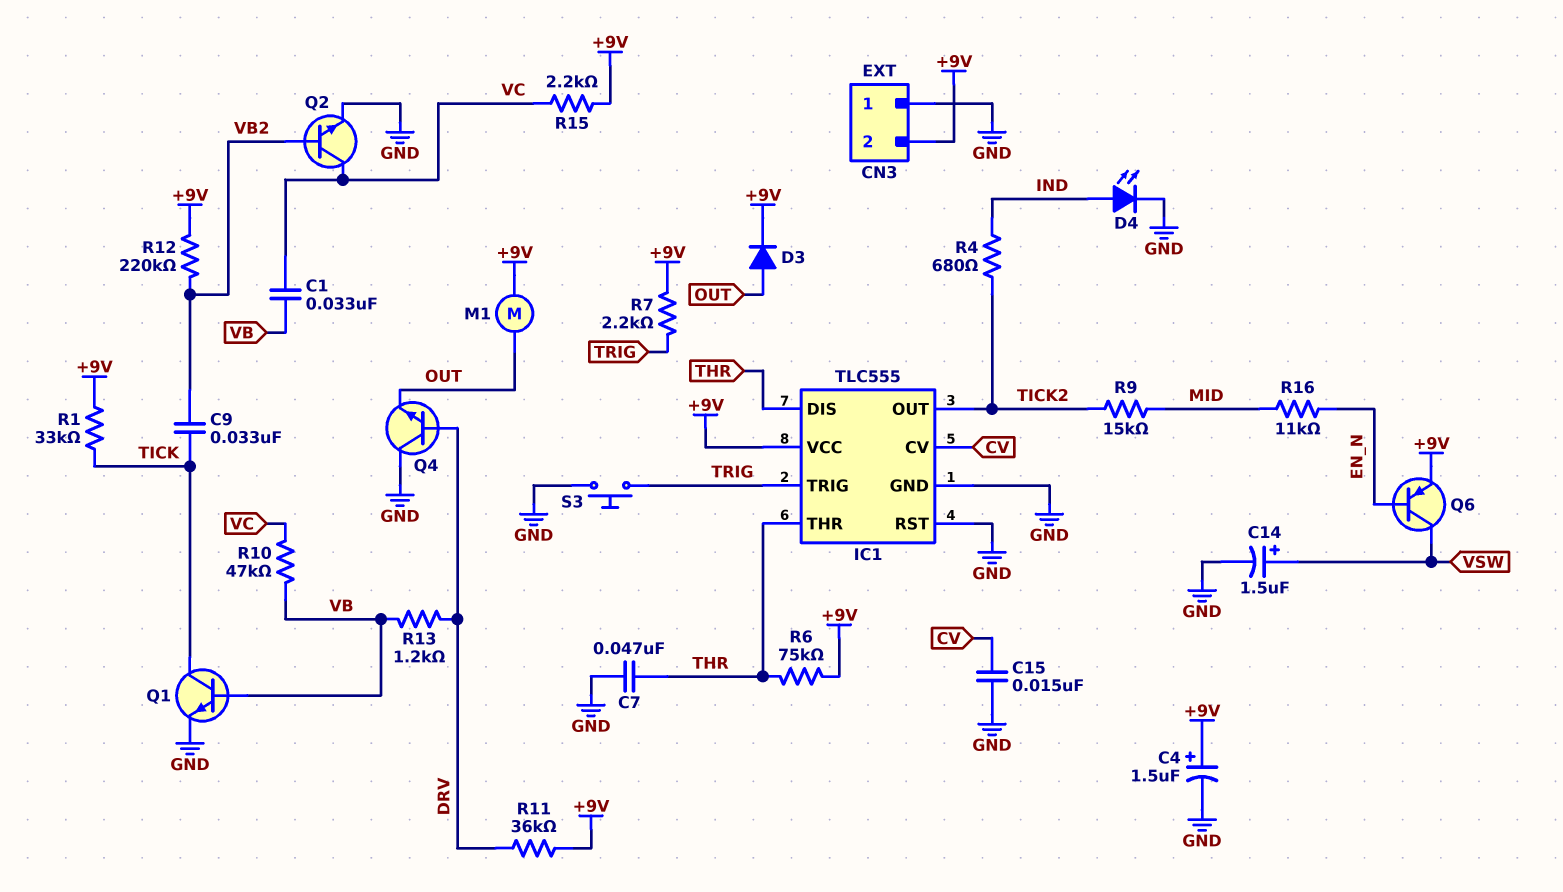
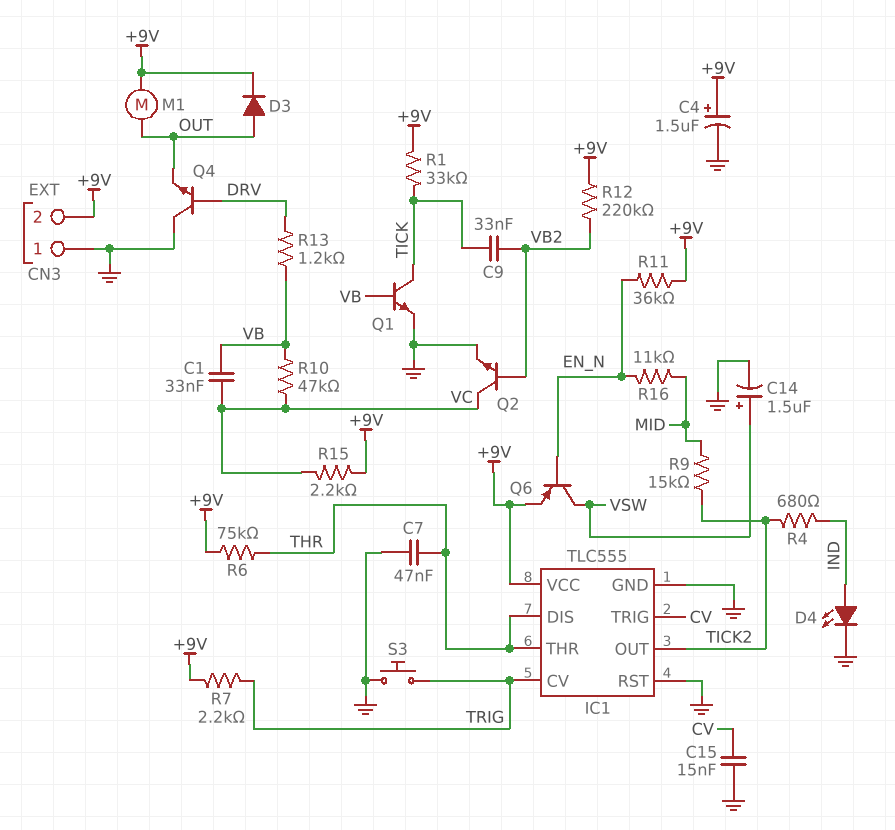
IC1 pin CV: CV -> TRIG
IC1 pin TRIG: TRIG -> CV
R11: 36k (+9V, DRV) -> 36k (+9V, EN_N)

